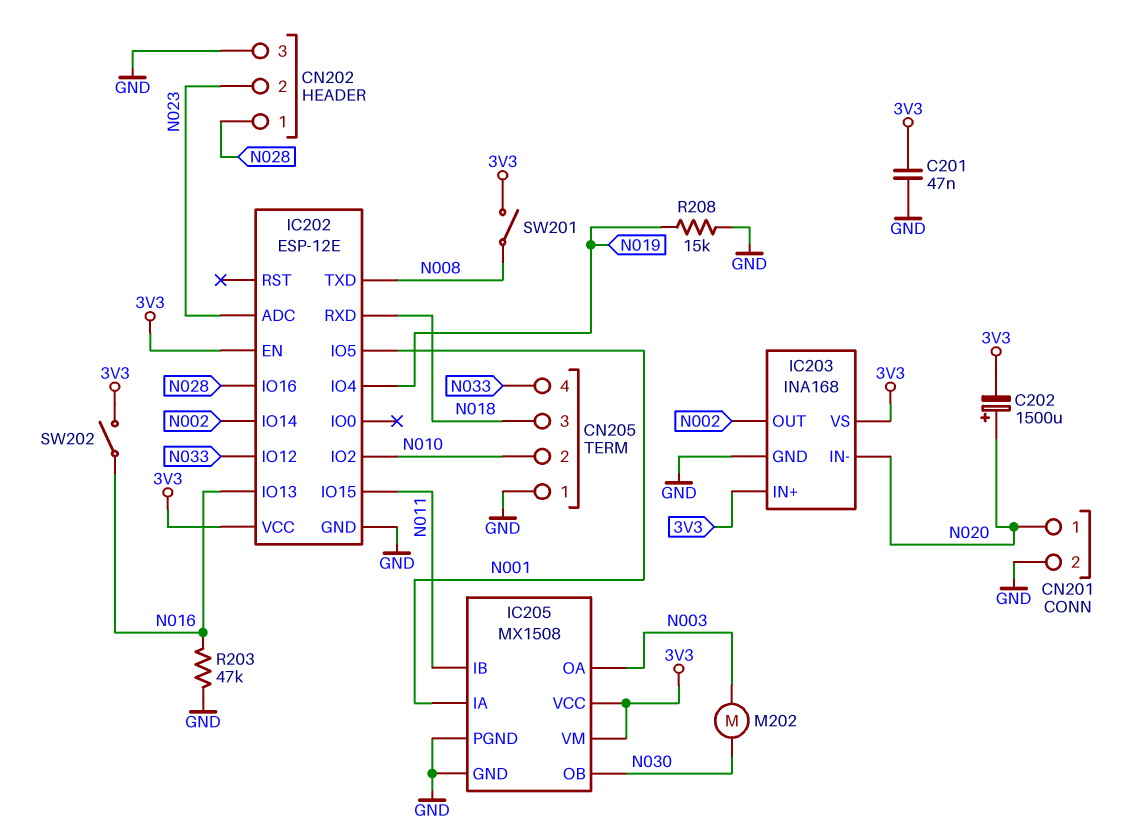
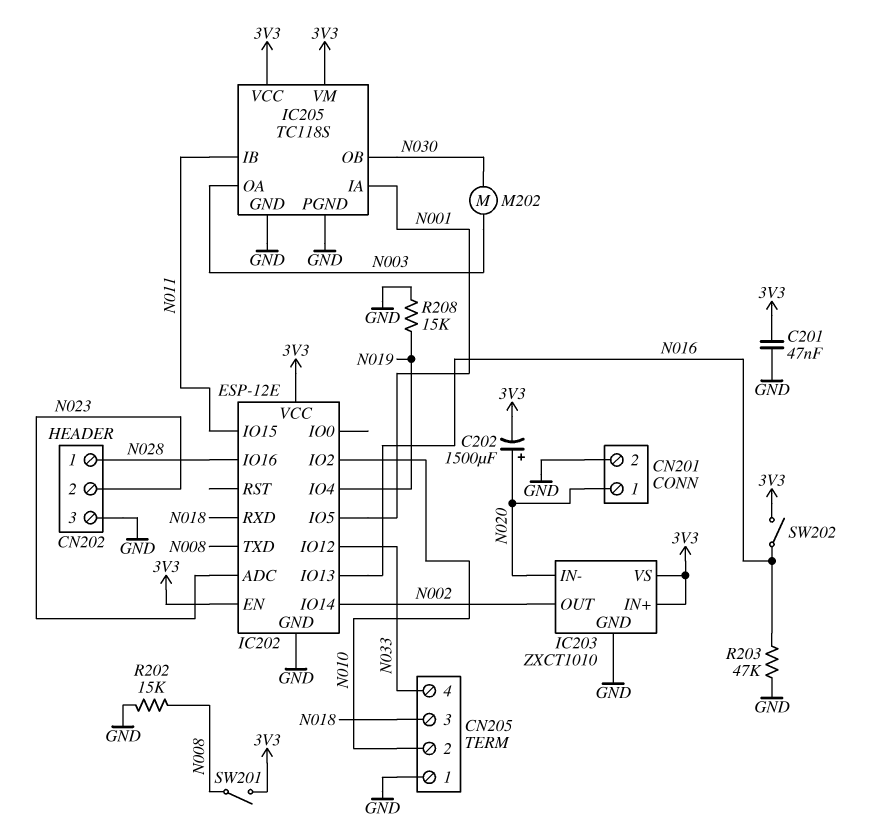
IC203: INA168 -> ZXCT1010
IC205: MX1508 -> TC118S
R202: none -> 15k (GND, N008)

